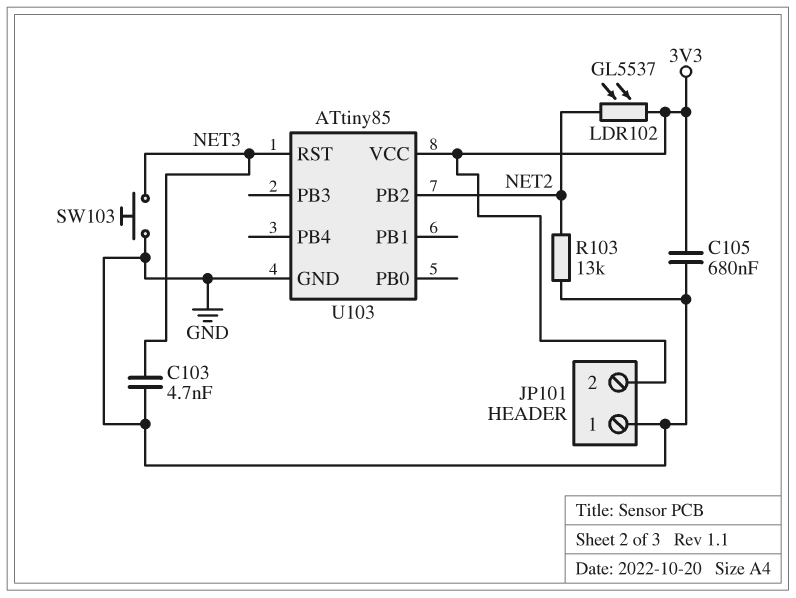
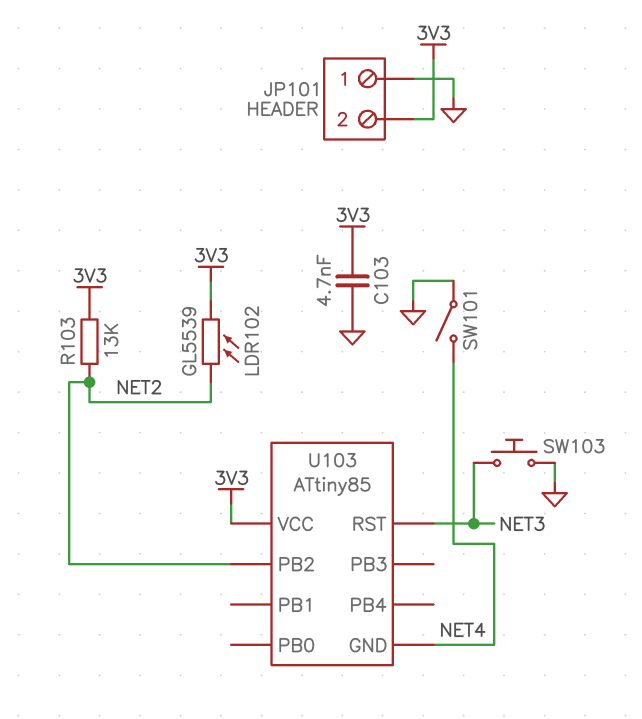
C103: 4.7nF (GND, NET3) -> 4.7nF (3V3, GND)
C105: 680nF (3V3, GND) -> none
LDR102: GL5537 (3V3, NET2) -> GL5539 (3V3, NET2)
R103: 13k (GND, NET2) -> 13k (3V3, NET2)
SW101: none -> switch (GND, NET4)
U103 pin GND: GND -> NET4

